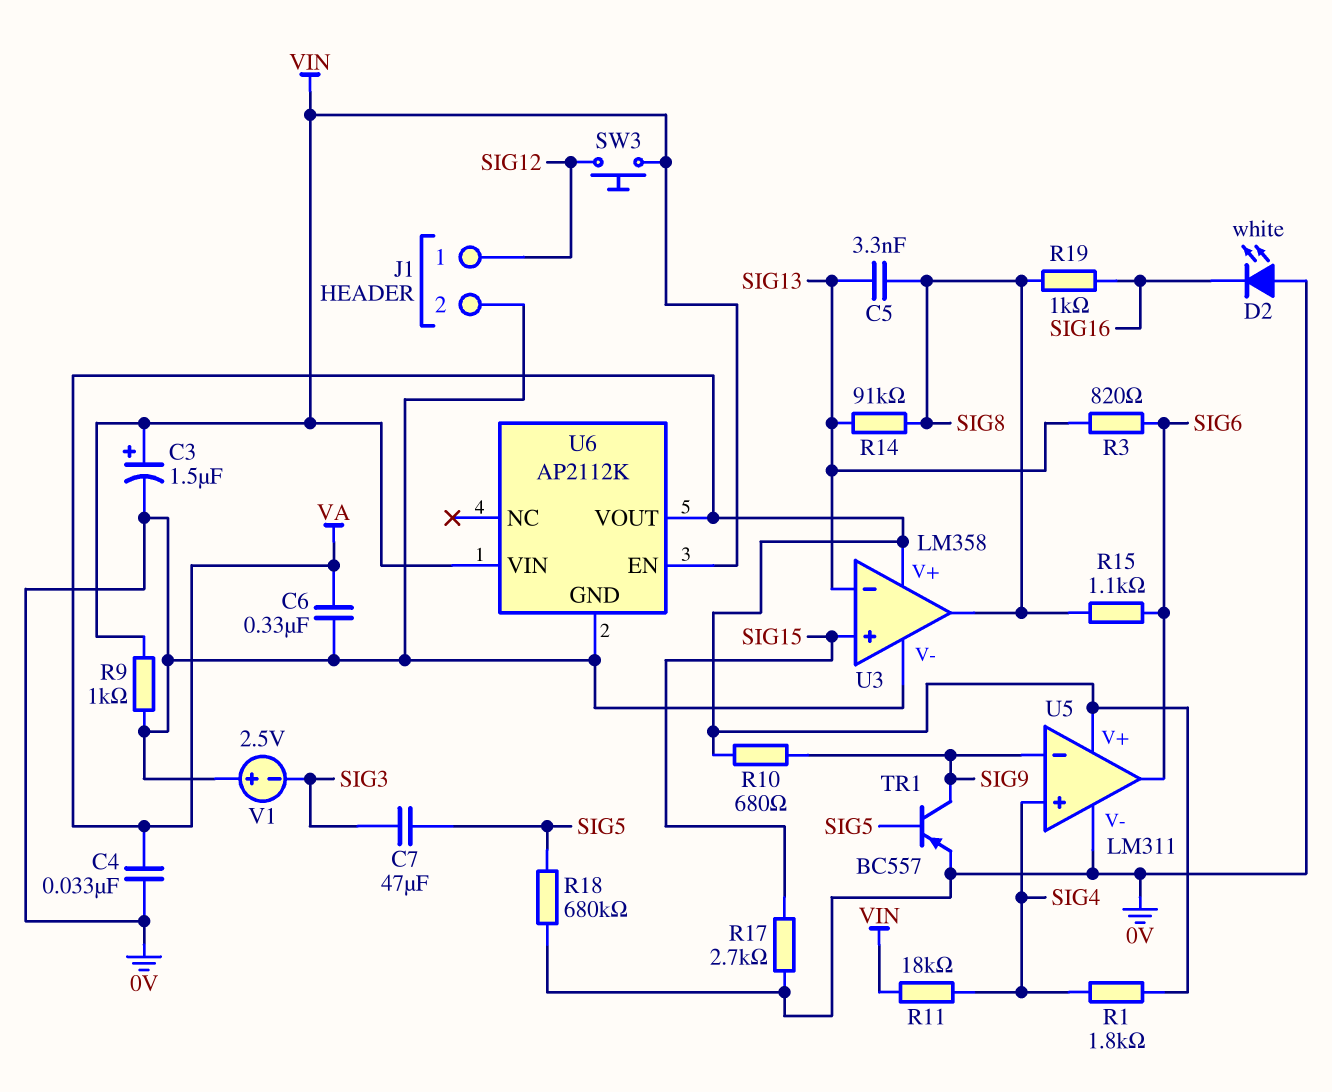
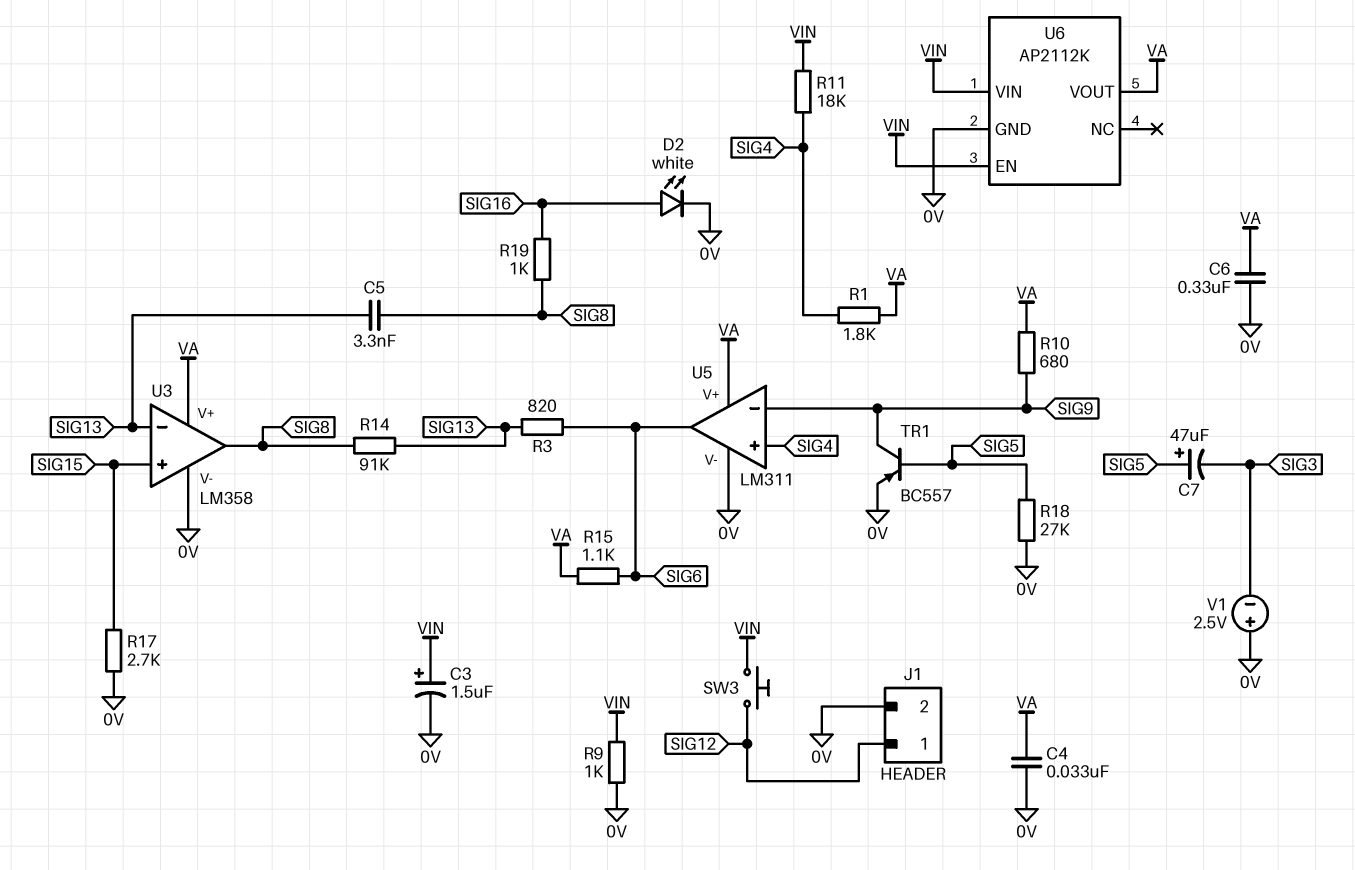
C7: 47uF (SIG3, SIG5) -> 47uF (plus SIG5, minus SIG3)
D2: LED white (A 0V, K SIG16) -> LED white (A SIG16, K 0V)
R15: 1.1k (SIG6, SIG8) -> 1.1k (SIG6, VA)
R18: 680k (0V, SIG5) -> 27k (0V, SIG5)

